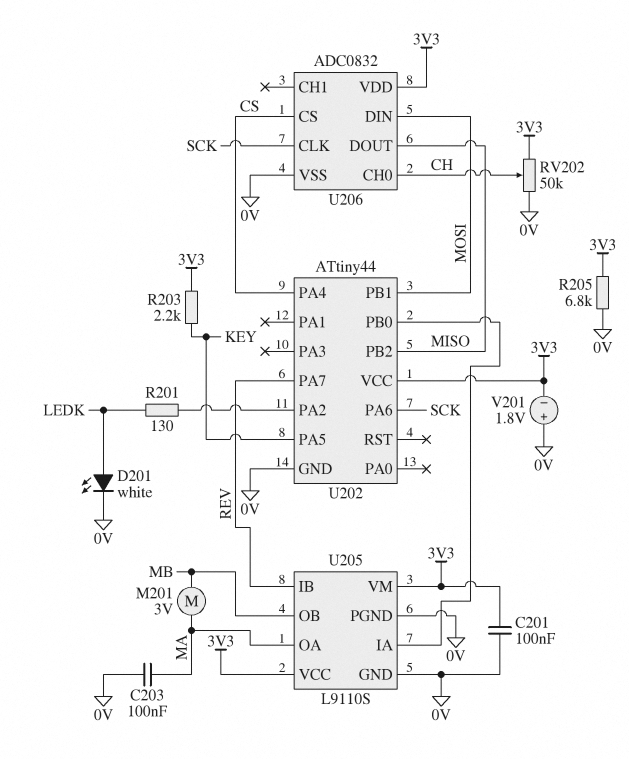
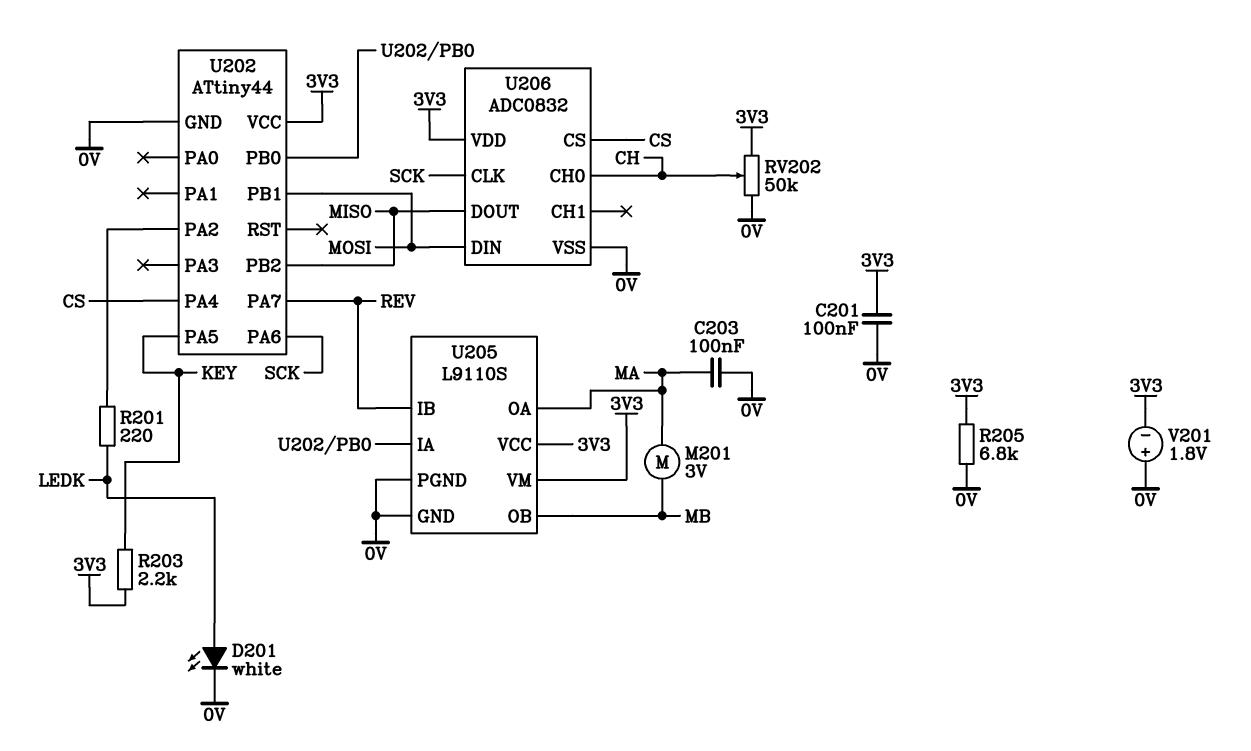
R201: 130 (LEDK, U202/PA2) -> 220 (LEDK, U202/PA2)

